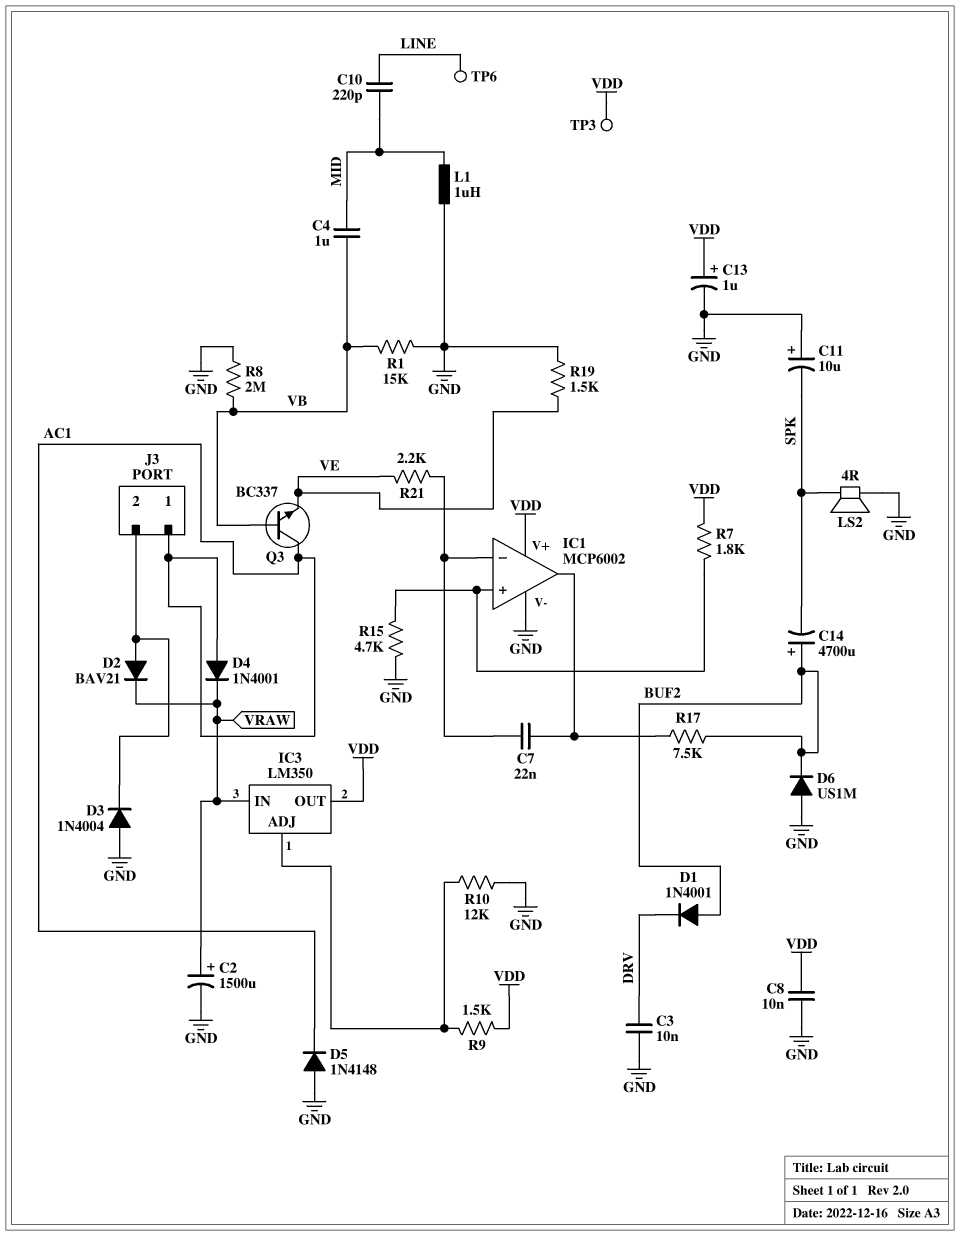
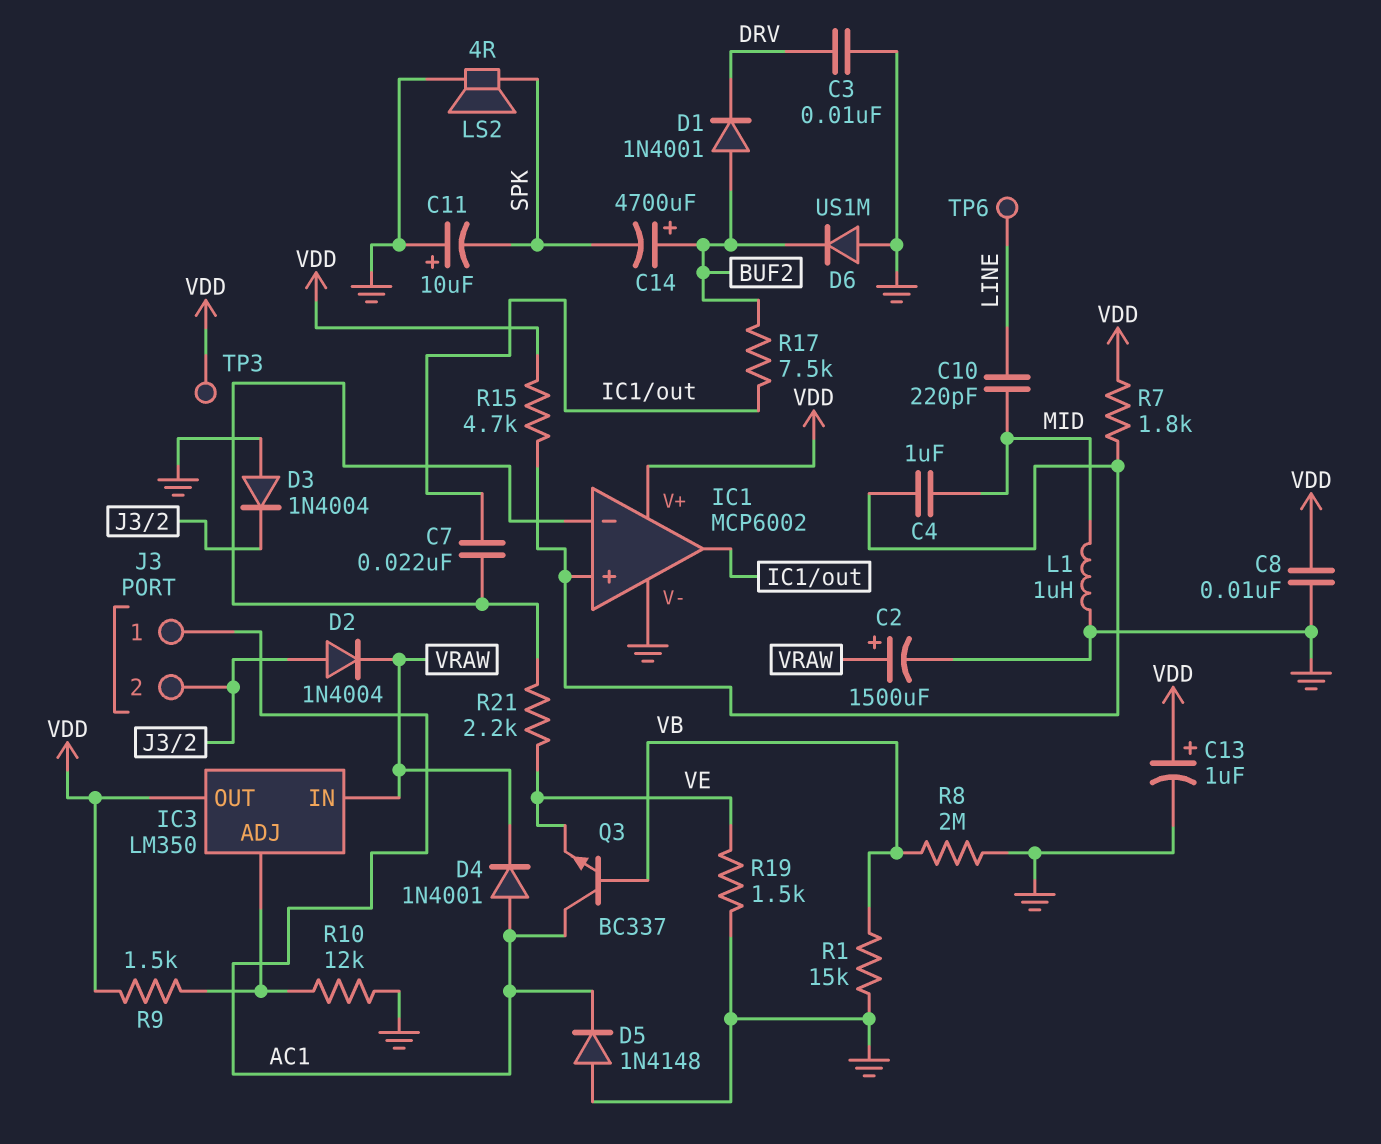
C4: 1uF (MID, VB) -> 1uF (IC1/in+, MID)
D2: diode BAV21 (A J3/2, K VRAW) -> diode 1N4004 (A J3/2, K VRAW)
R15: 4.7k (GND, IC1/in+) -> 4.7k (IC1/in+, VDD)

